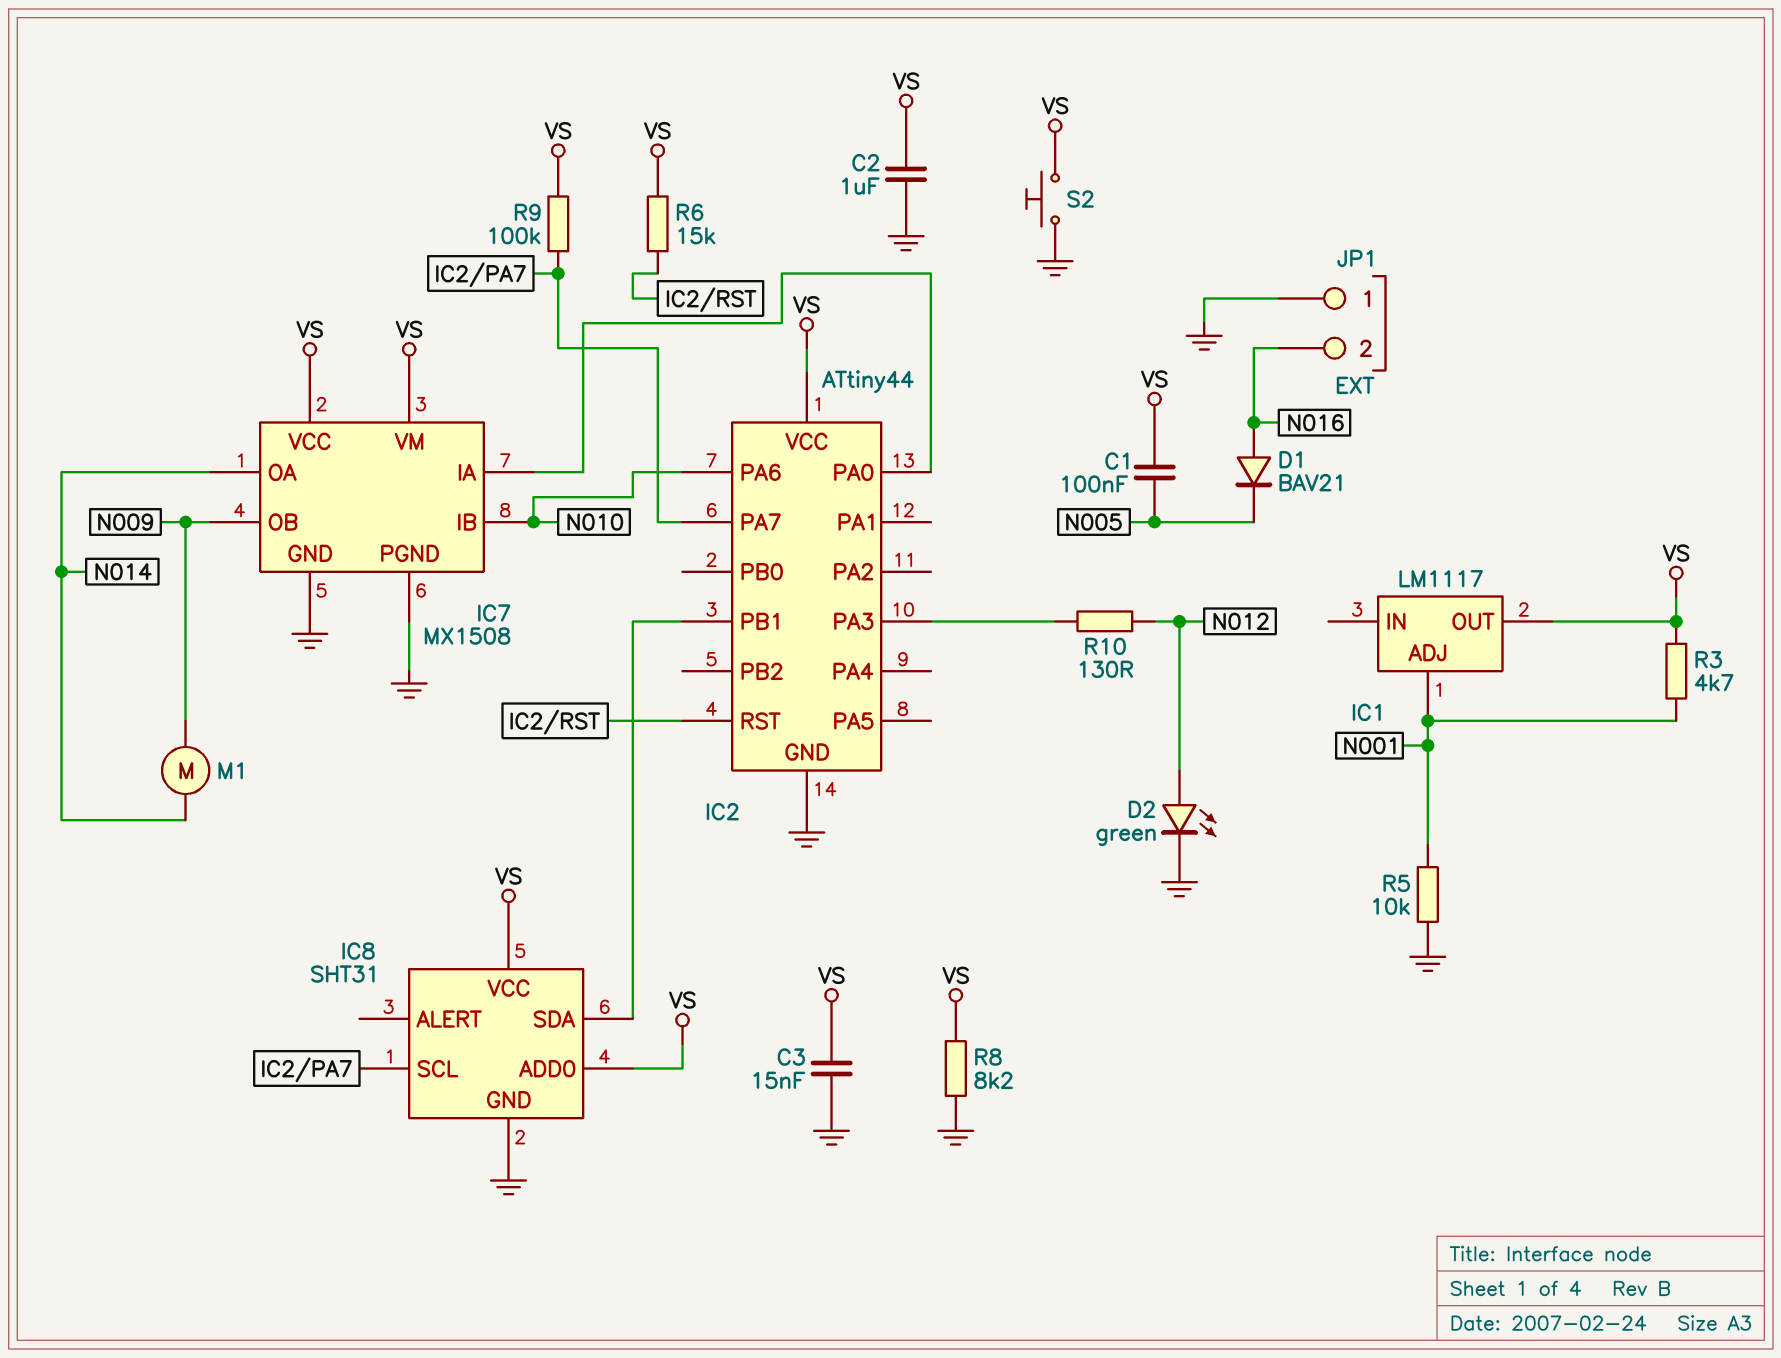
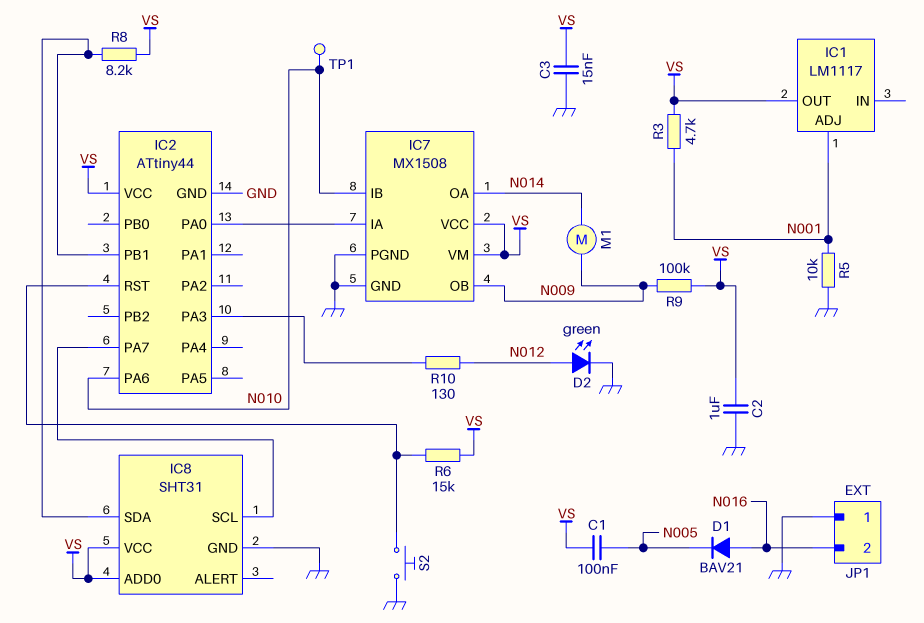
R8: 8.2k (GND, VS) -> 8.2k (IC2/PB1, VS)
R9: 100k (IC2/PA7, VS) -> 100k (N009, VS)
S2: button (GND, VS) -> button (GND, IC2/RST)
TP1: none -> test point (N010)

